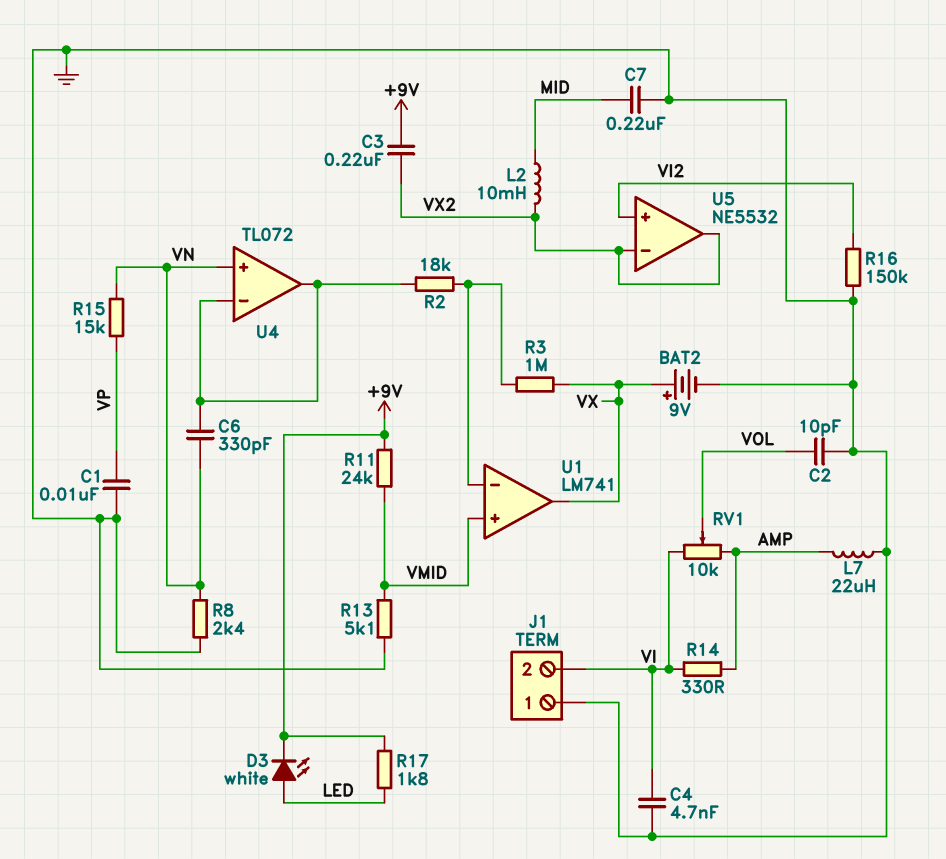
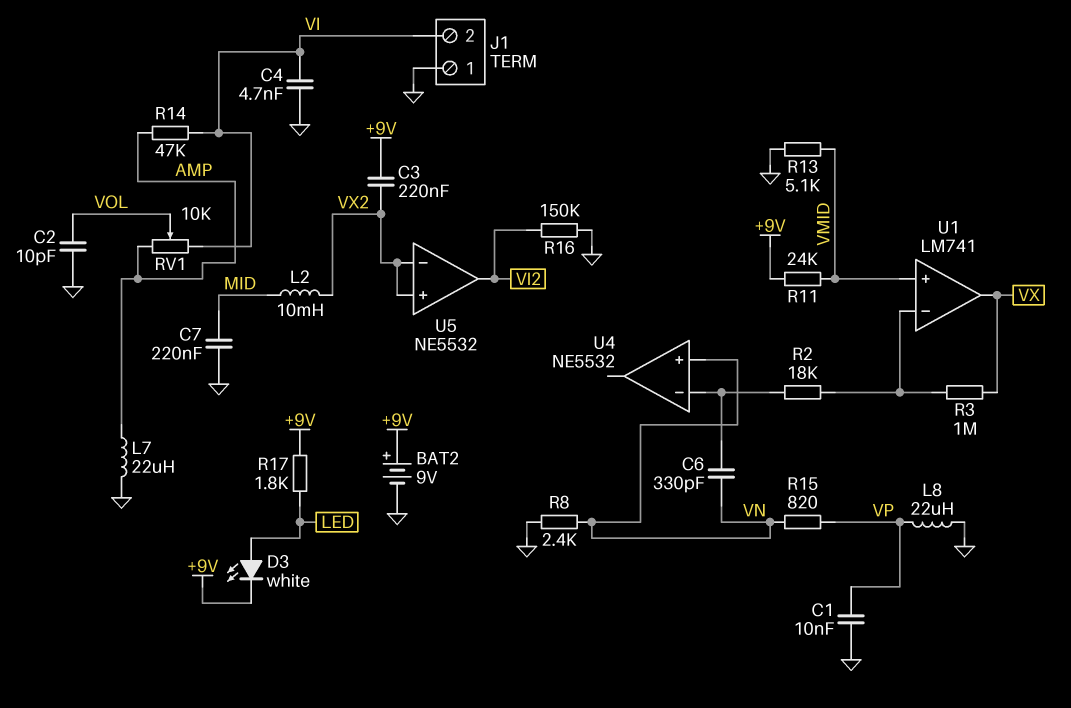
BAT2: 9V (plus VX, minus GND) -> 9V (plus +9V, minus GND)
L8: none -> 22uH (GND, VP)
R14: 330 (AMP, VI) -> 47k (AMP, VI)
R15: 15k (VN, VP) -> 820 (VN, VP)
U4: TL072 -> NE5532
U4 pin out: U4/in- -> none
U5 pin in+: VI2 -> VX2
U5 pin out: VX2 -> VI2

